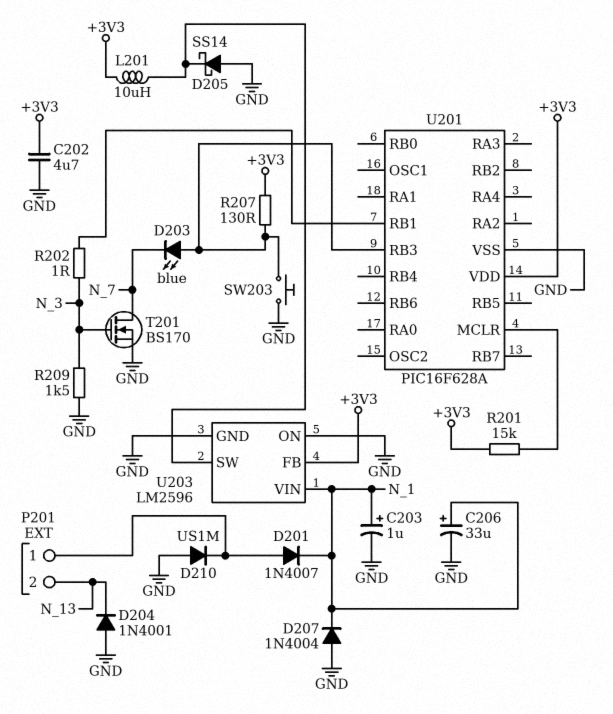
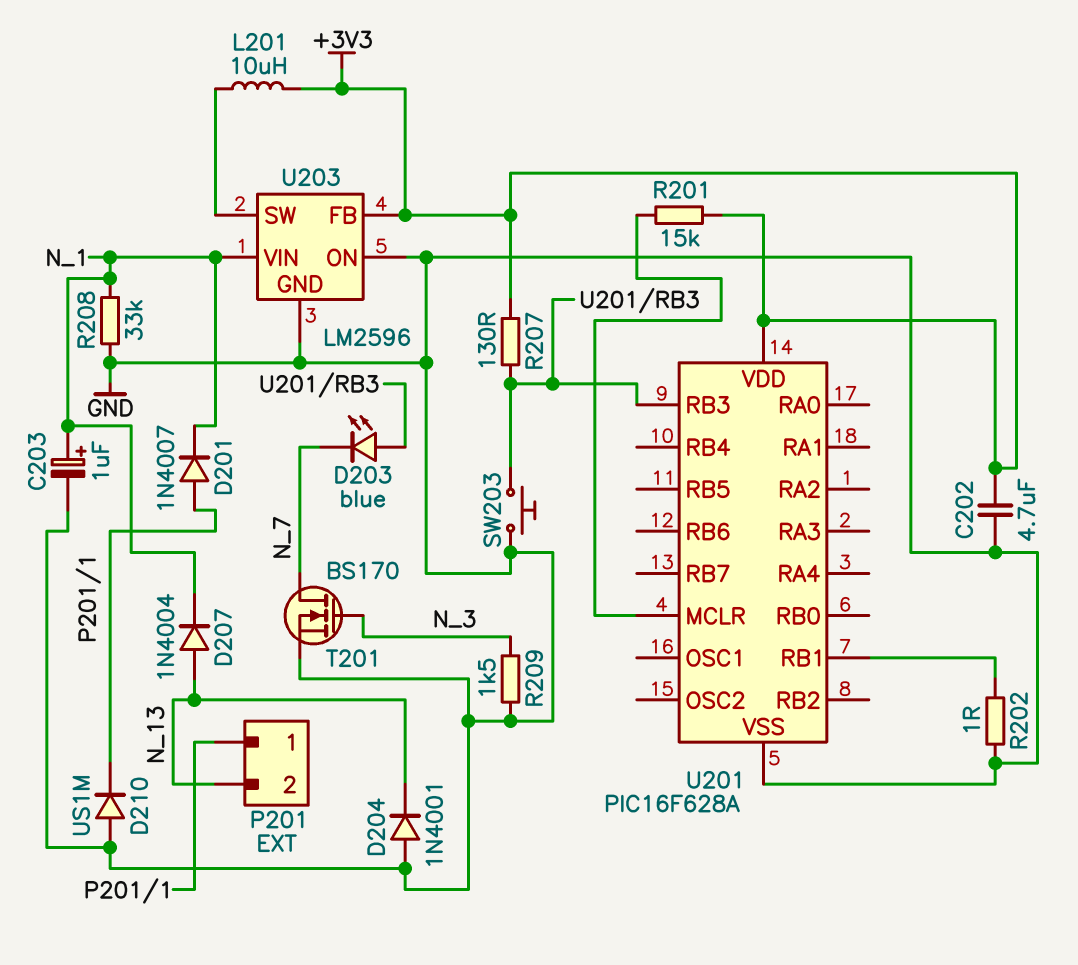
C206: 33uF (plus N_1, minus GND) -> none
D205: schottky SS14 (A GND, K U203/SW) -> none
D207: diode 1N4004 (A GND, K N_1) -> diode 1N4004 (A N_13, K N_1)
R202: 1 (N_3, U201/RB1) -> 1 (GND, U201/RB1)
R208: none -> 33k (GND, N_1)

